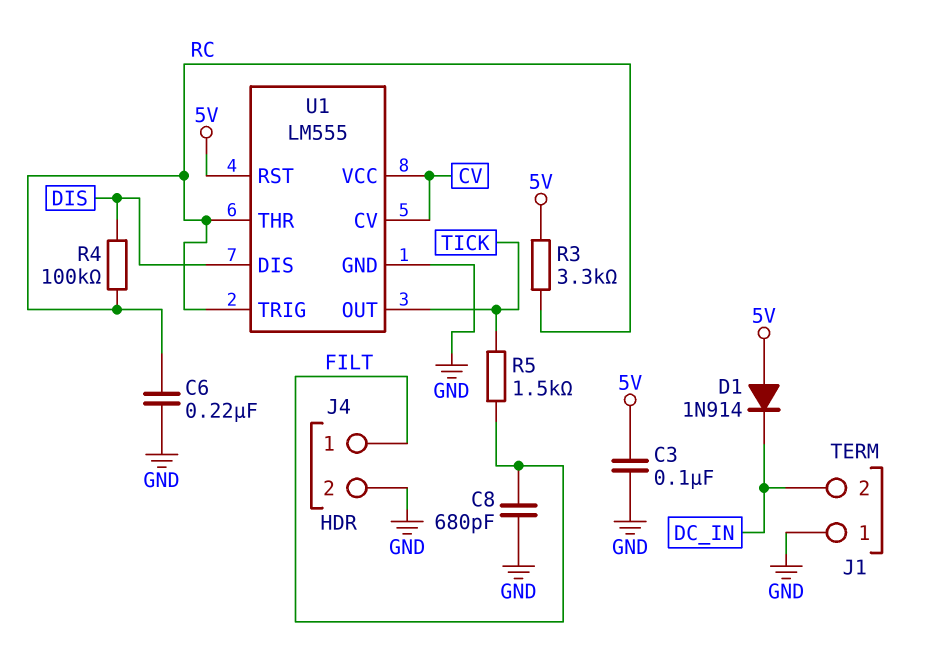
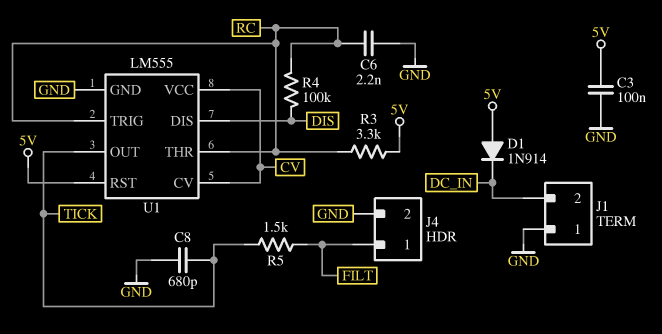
C6: 220nF (GND, RC) -> 2.2nF (GND, RC)
C8: 680pF (FILT, GND) -> 680pF (GND, TICK)

